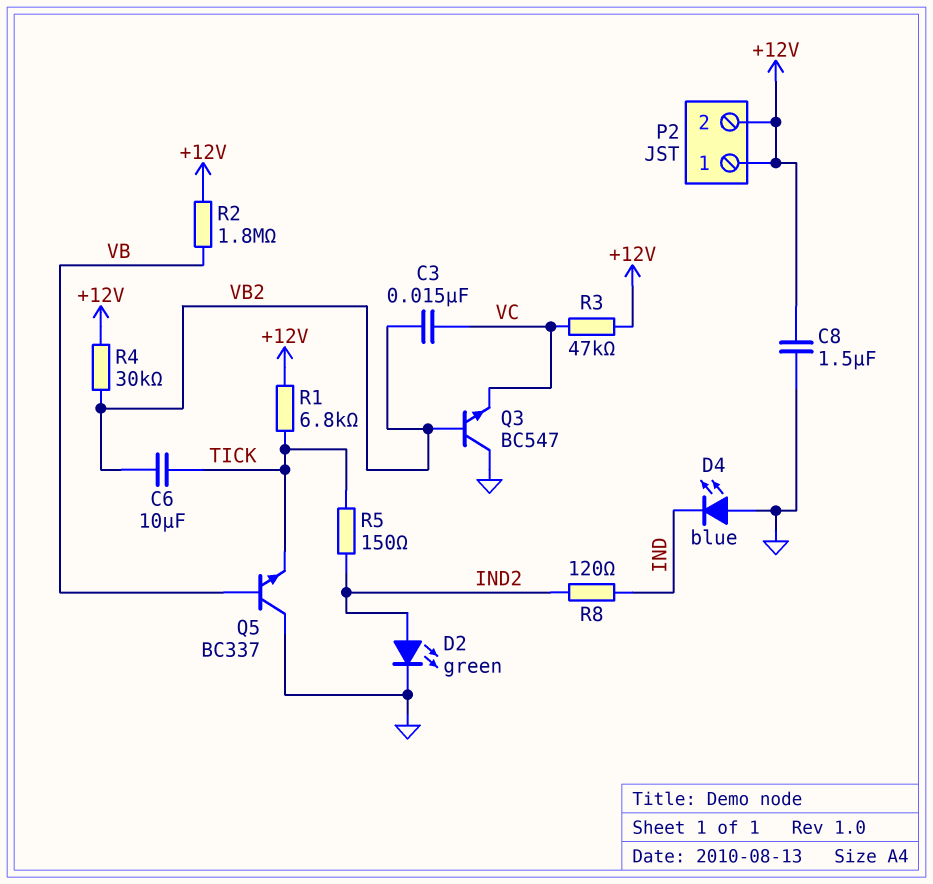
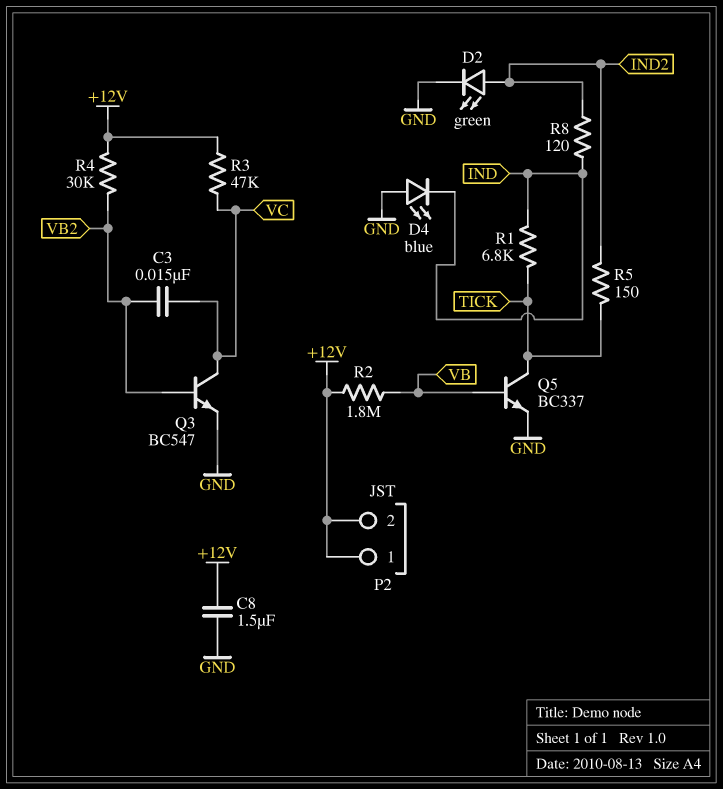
C6: 10uF (TICK, VB2) -> none
Q3: NPN BC547 (B VB2, C GND, E VC) -> NPN BC547 (B VB2, C VC, E GND)
Q5: NPN BC337 (B VB, C GND, E TICK) -> NPN BC337 (B VB, C TICK, E GND)
R1: 6.8k (+12V, TICK) -> 6.8k (IND, TICK)

